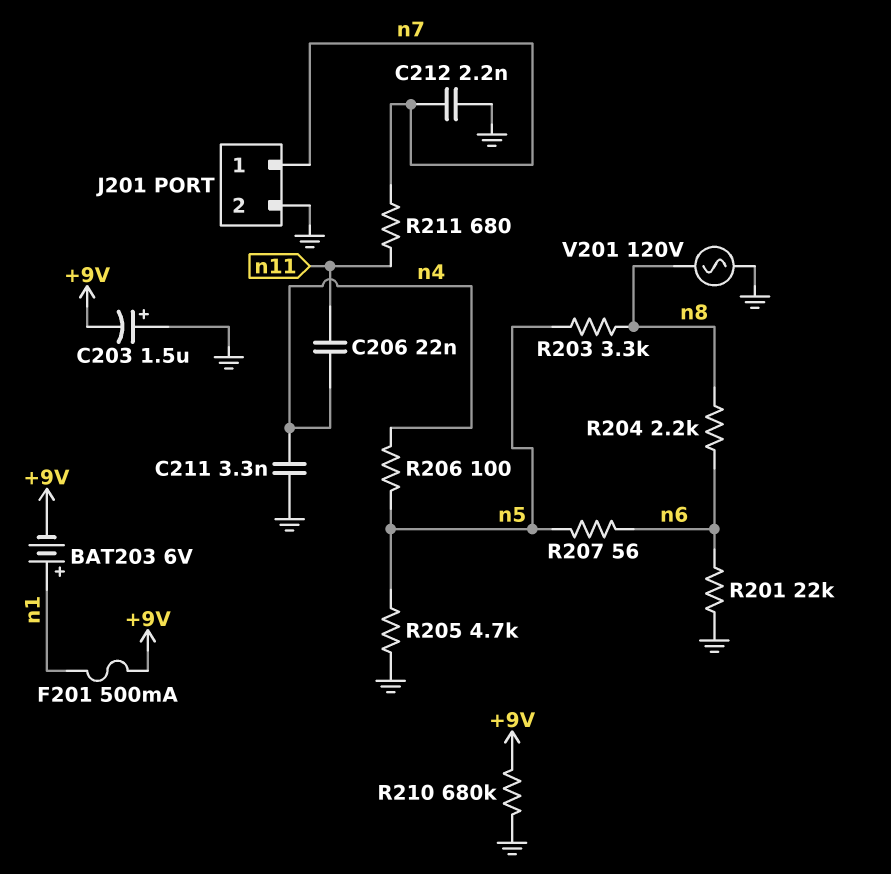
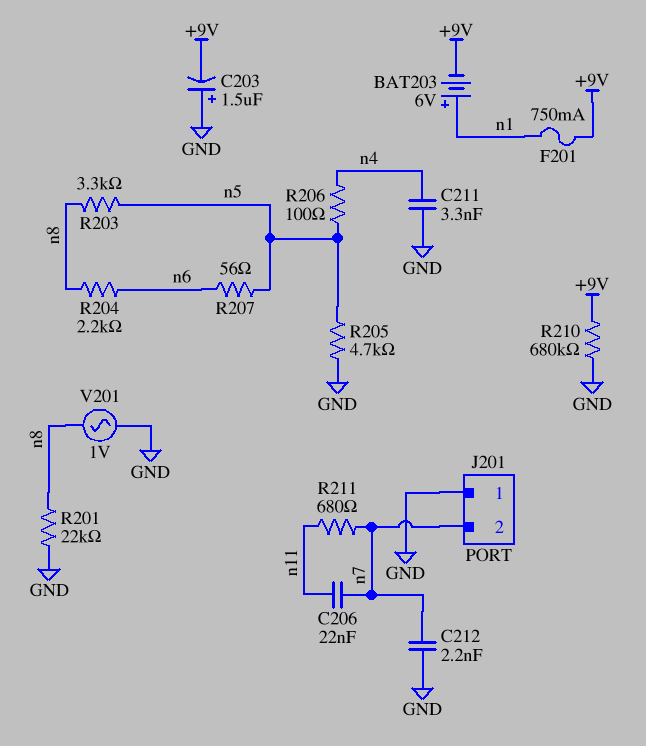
C206: 22nF (n4, n11) -> 22nF (n7, n11)
F201: 500mA (+9V, n1) -> 750mA (+9V, n1)
J201 pin 1: n7 -> GND
J201 pin 2: GND -> n7
R201: 22k (GND, n6) -> 22k (GND, n8)
V201: AC 120V (GND, n8) -> AC 1V (GND, n8)

